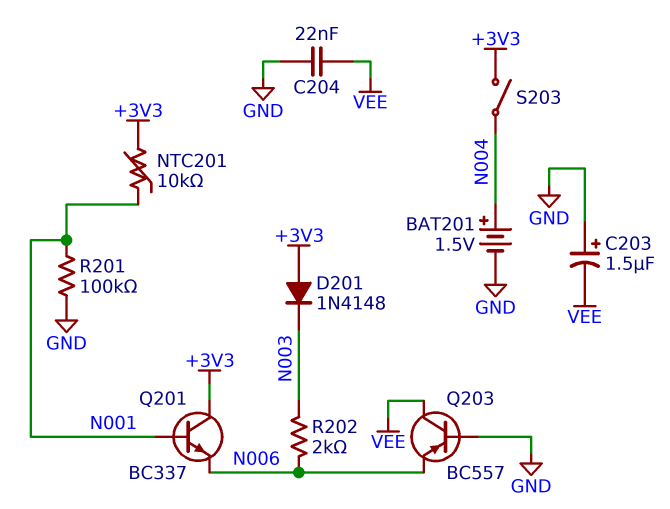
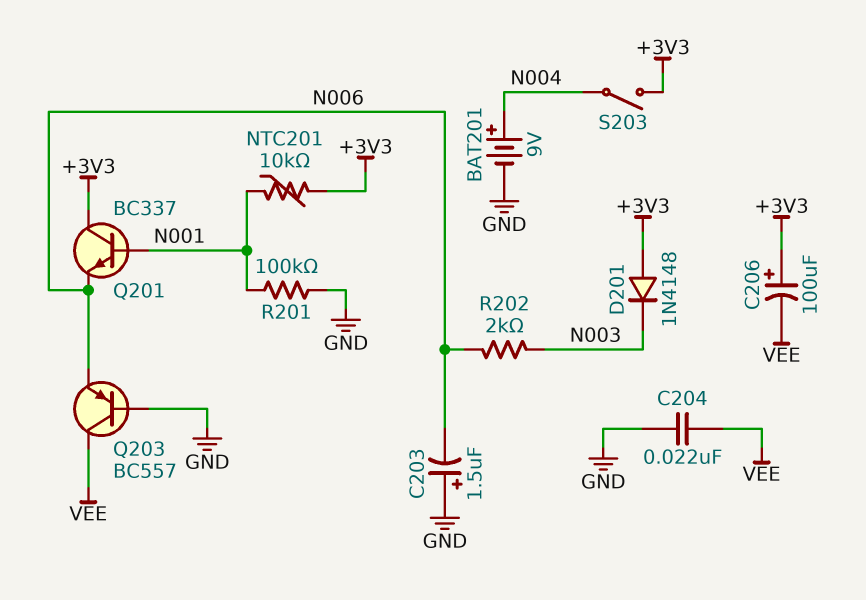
BAT201: 1.5V (plus N004, minus GND) -> 9V (plus N004, minus GND)
C203: 1.5uF (plus GND, minus VEE) -> 1.5uF (plus GND, minus N006)
C206: none -> 100uF (plus +3V3, minus VEE)

